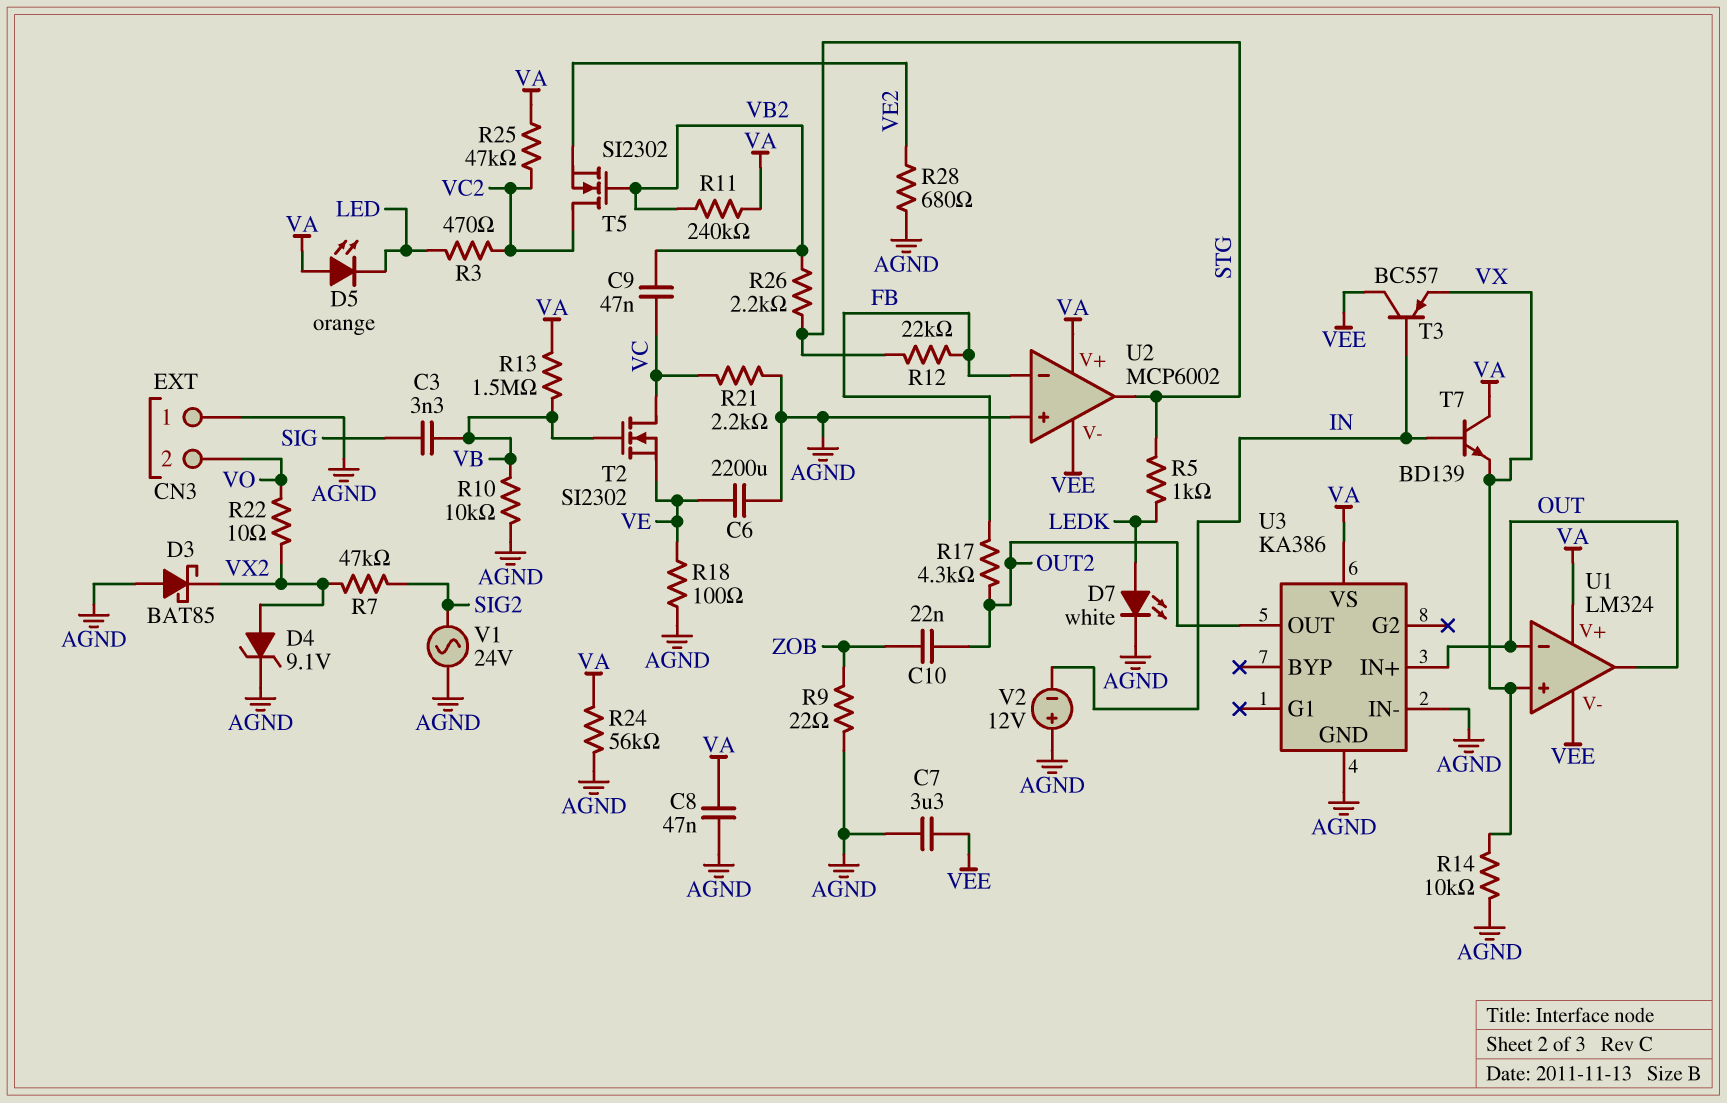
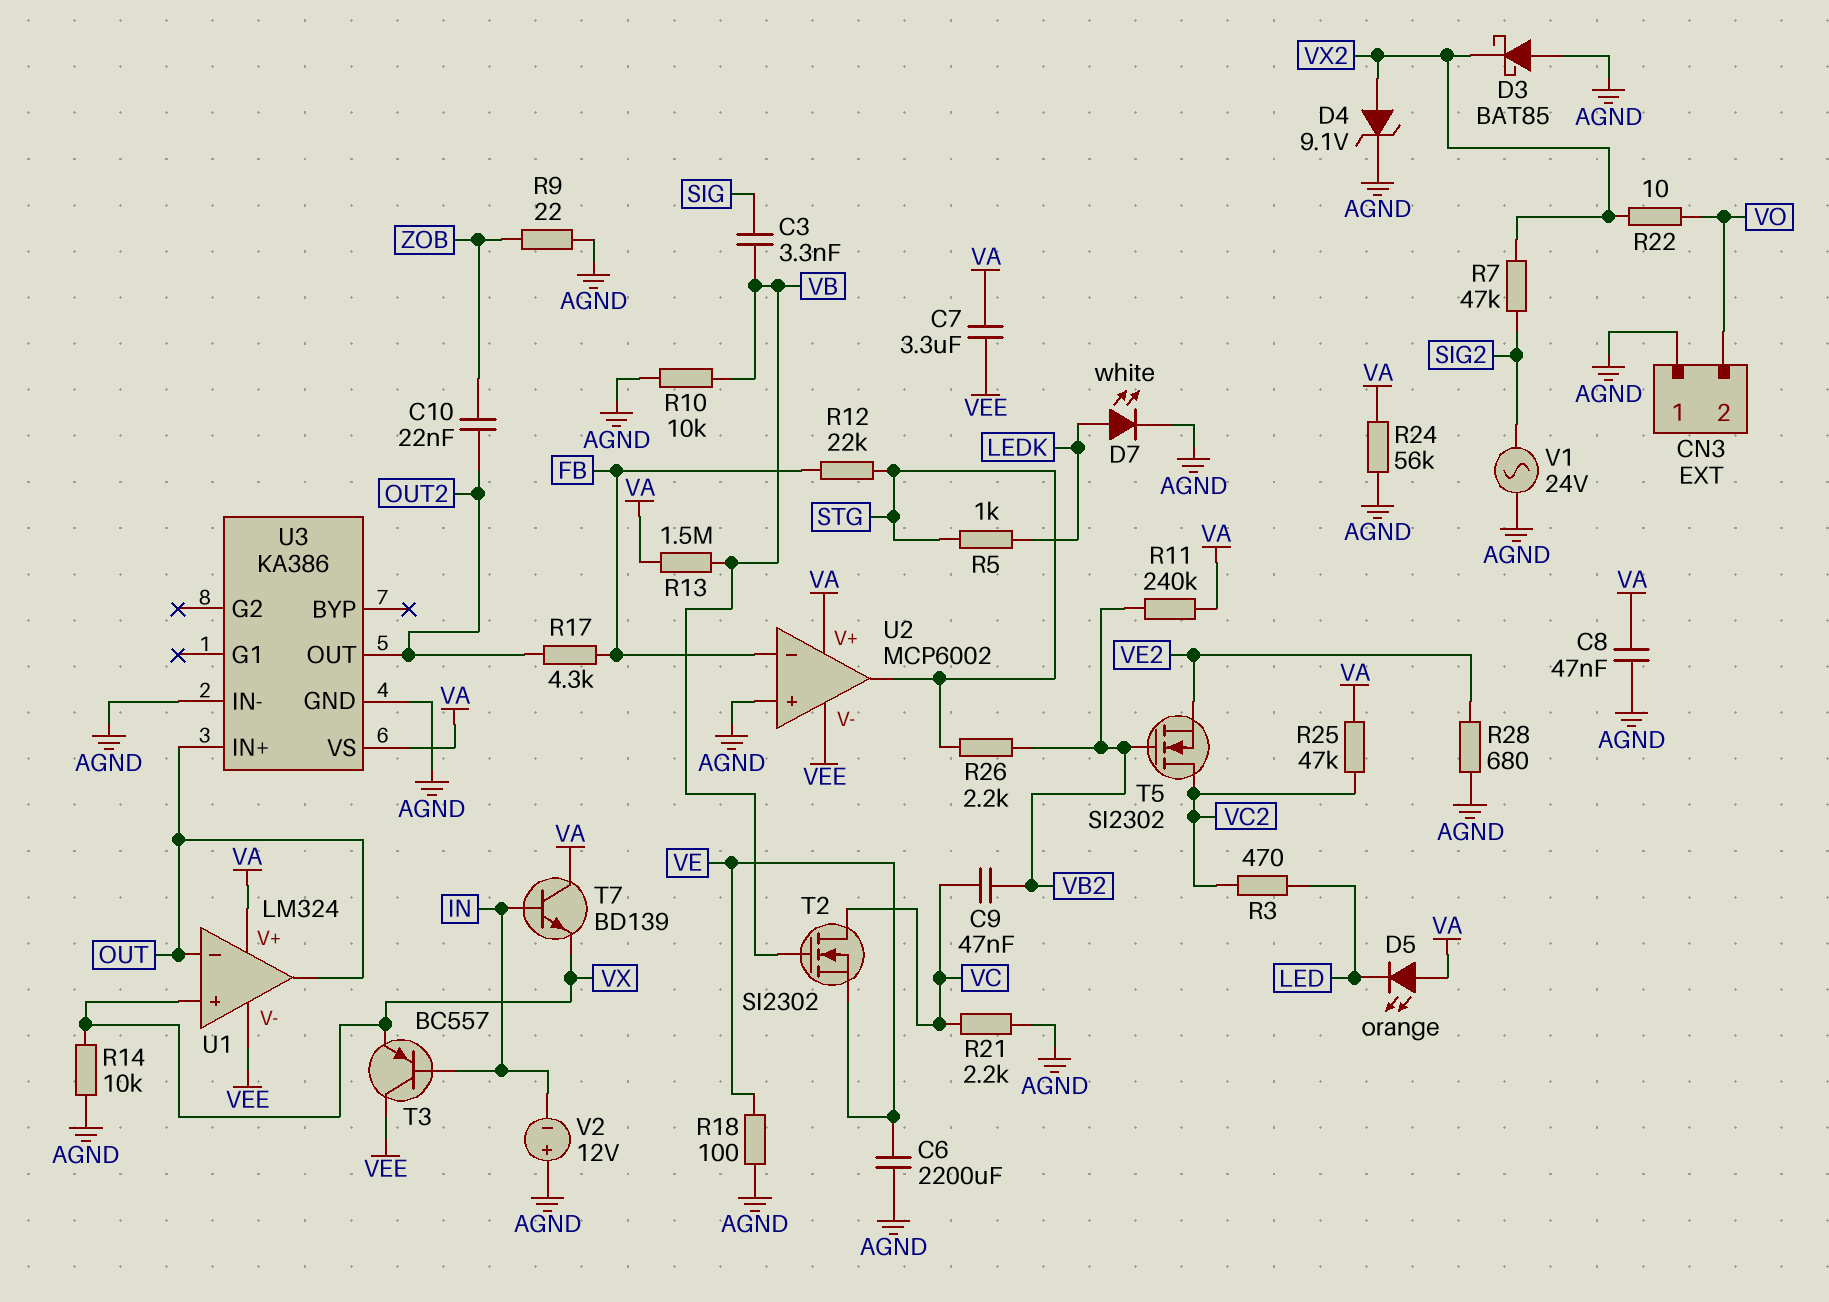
C7: 3.3uF (AGND, VEE) -> 3.3uF (VA, VEE)

